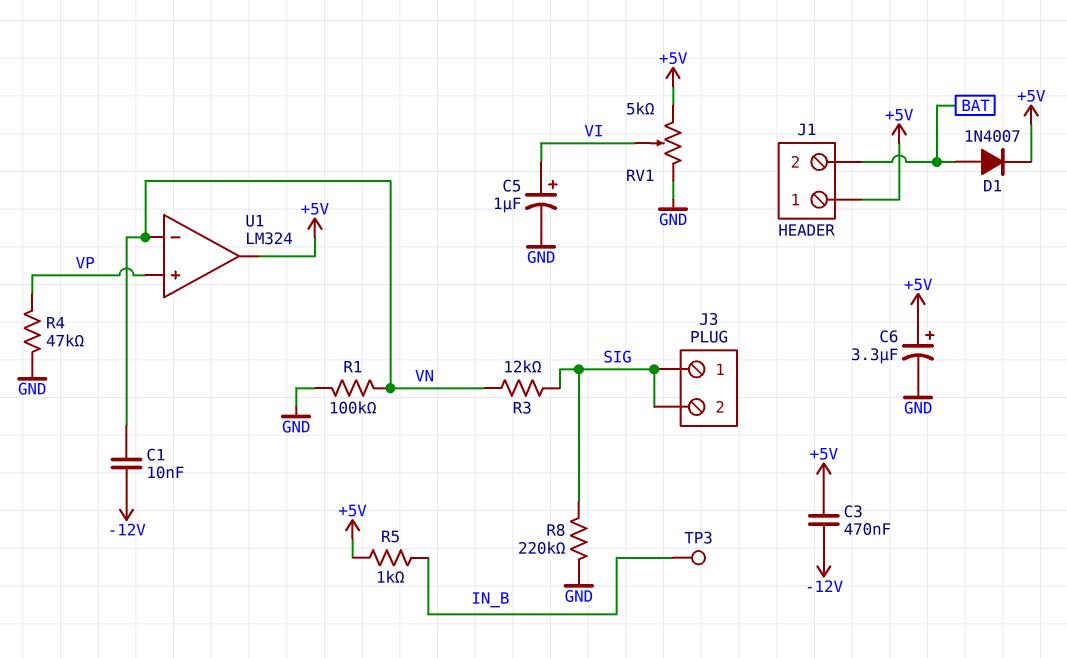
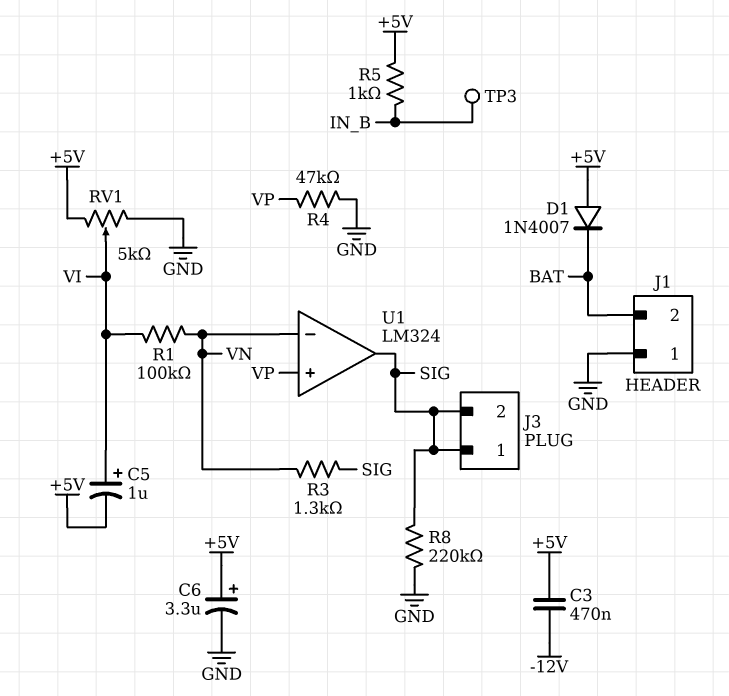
C1: 10nF (-12V, VN) -> none
C5: 1uF (plus VI, minus GND) -> 1uF (plus VI, minus +5V)
D1: diode 1N4007 (A BAT, K +5V) -> diode 1N4007 (A +5V, K BAT)
J1 pin 1: +5V -> GND
R1: 100k (GND, VN) -> 100k (VI, VN)
R3: 12k (SIG, VN) -> 1.3k (SIG, VN)
U1 pin out: +5V -> SIG

